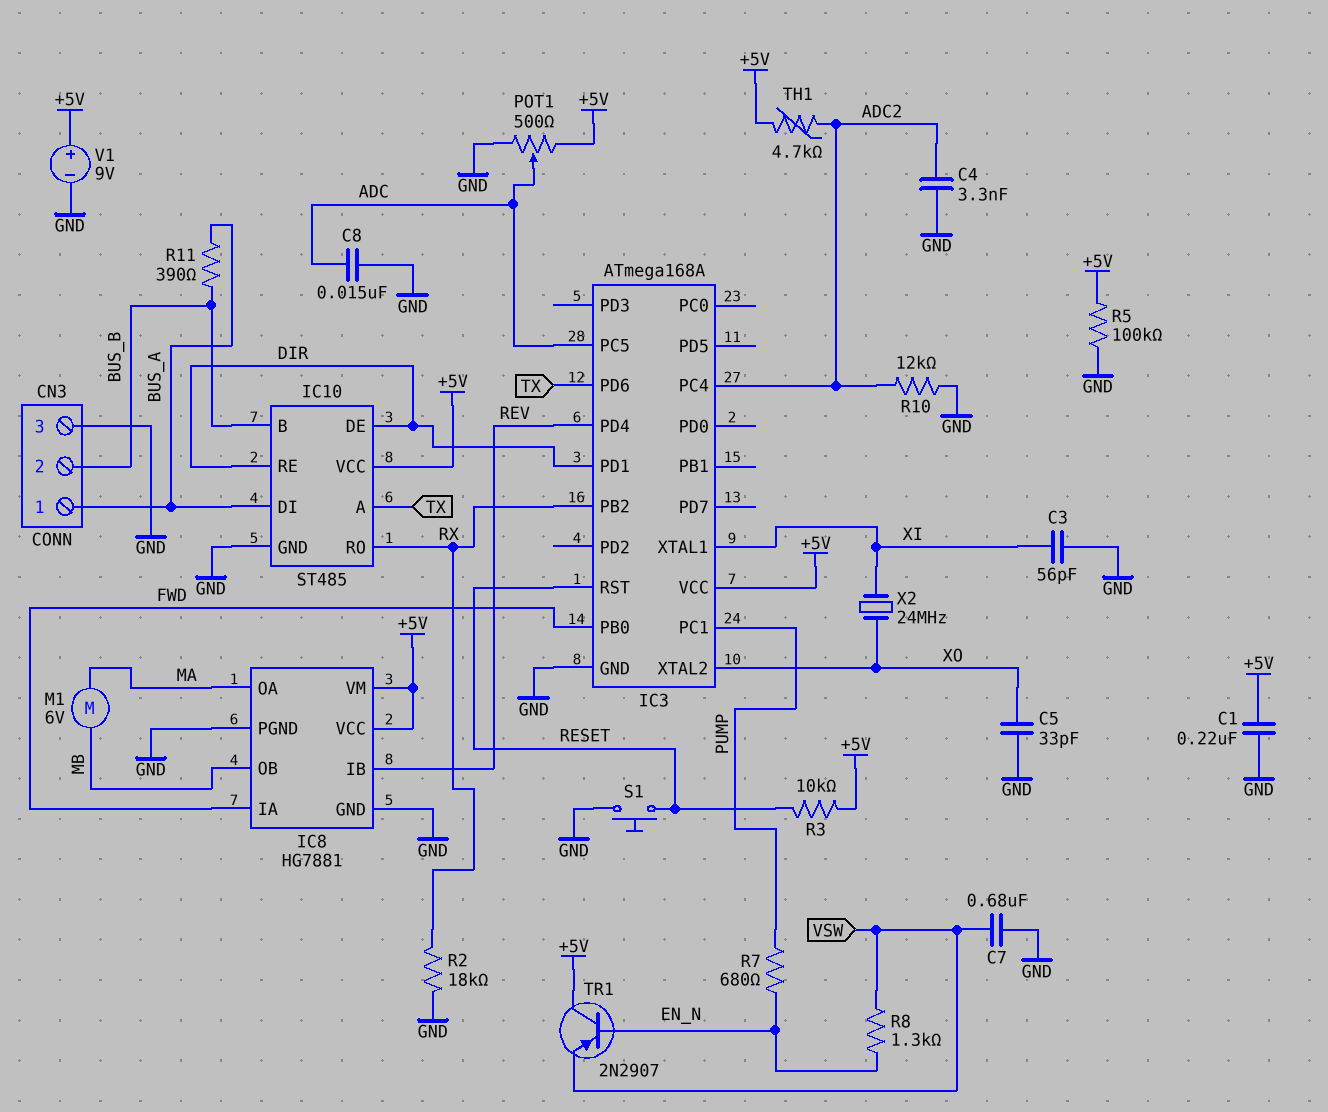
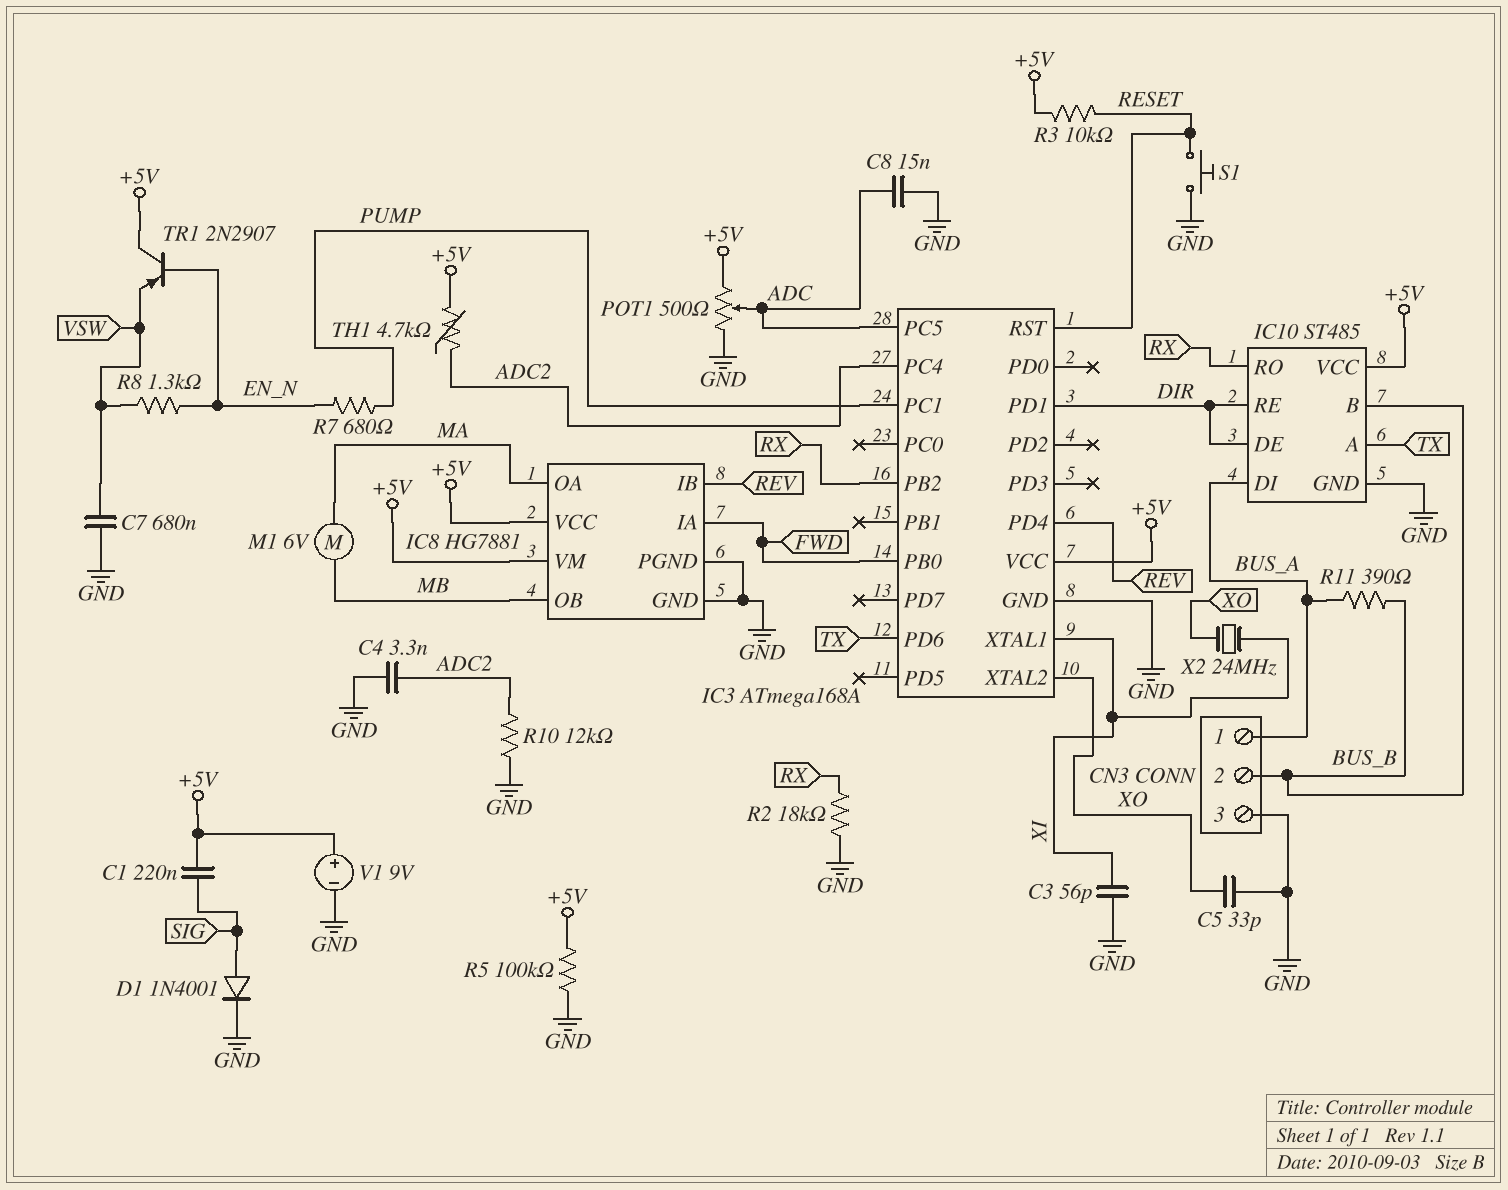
C1: 220nF (+5V, GND) -> 220nF (+5V, SIG)
D1: none -> diode 1N4001 (A SIG, K GND)

